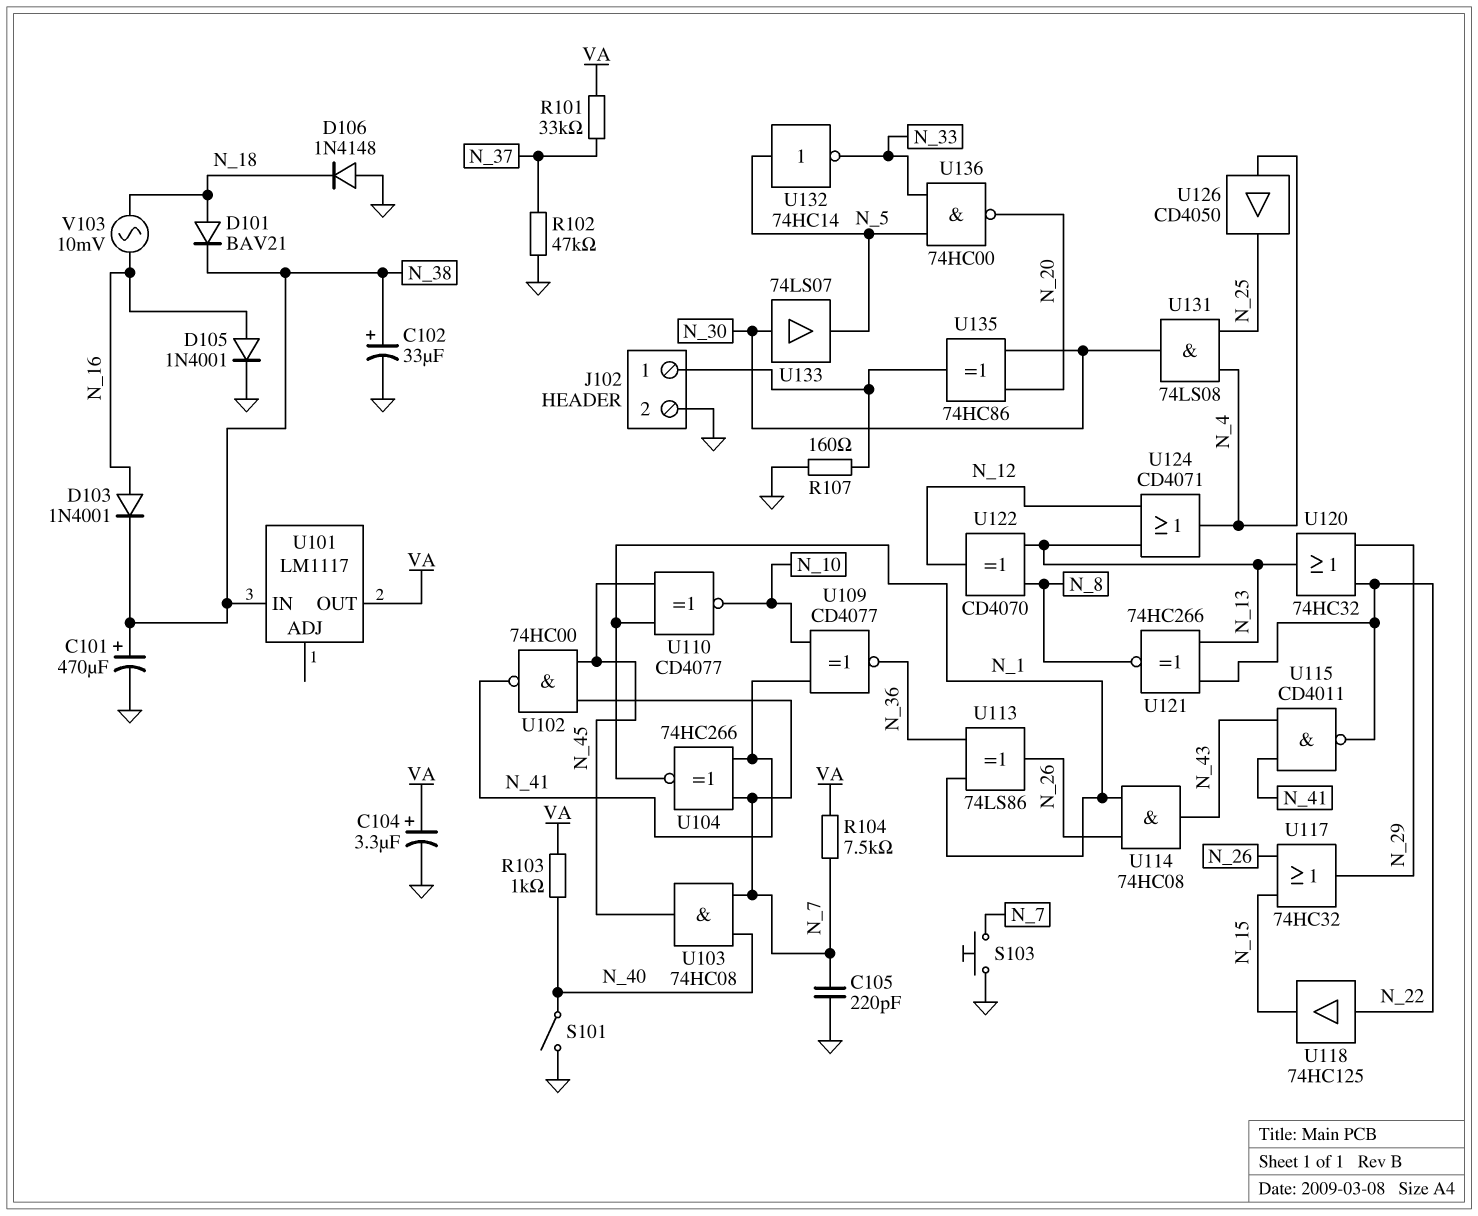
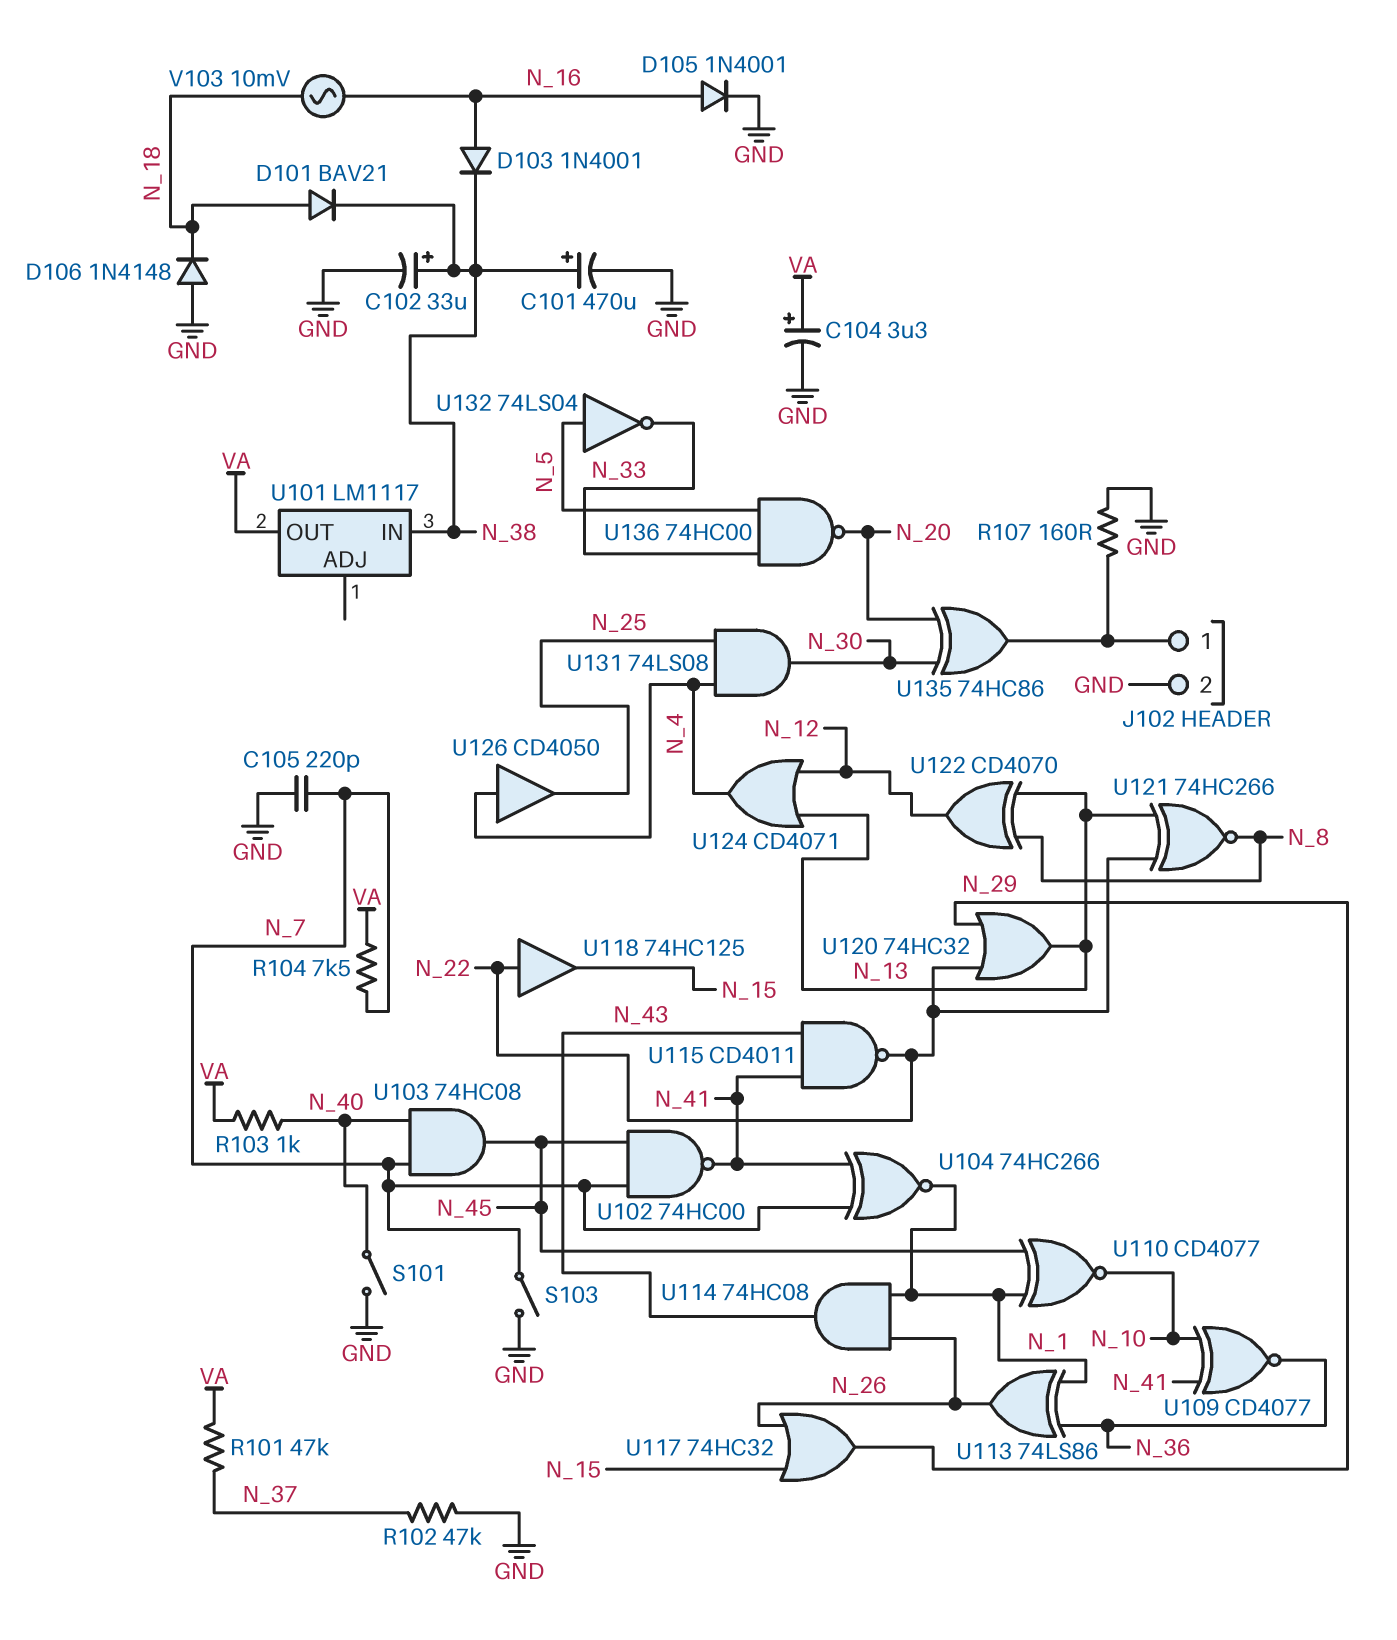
R101: 33k (N_37, VA) -> 47k (N_37, VA)
S103: button (GND, N_7) -> switch (GND, N_7)
U132: NOT 74HC14 (in N_5, out N_33) -> NOT 74LS04 (in N_5, out N_33)
U133: buffer 74LS07 (in N_30, out N_5) -> none

